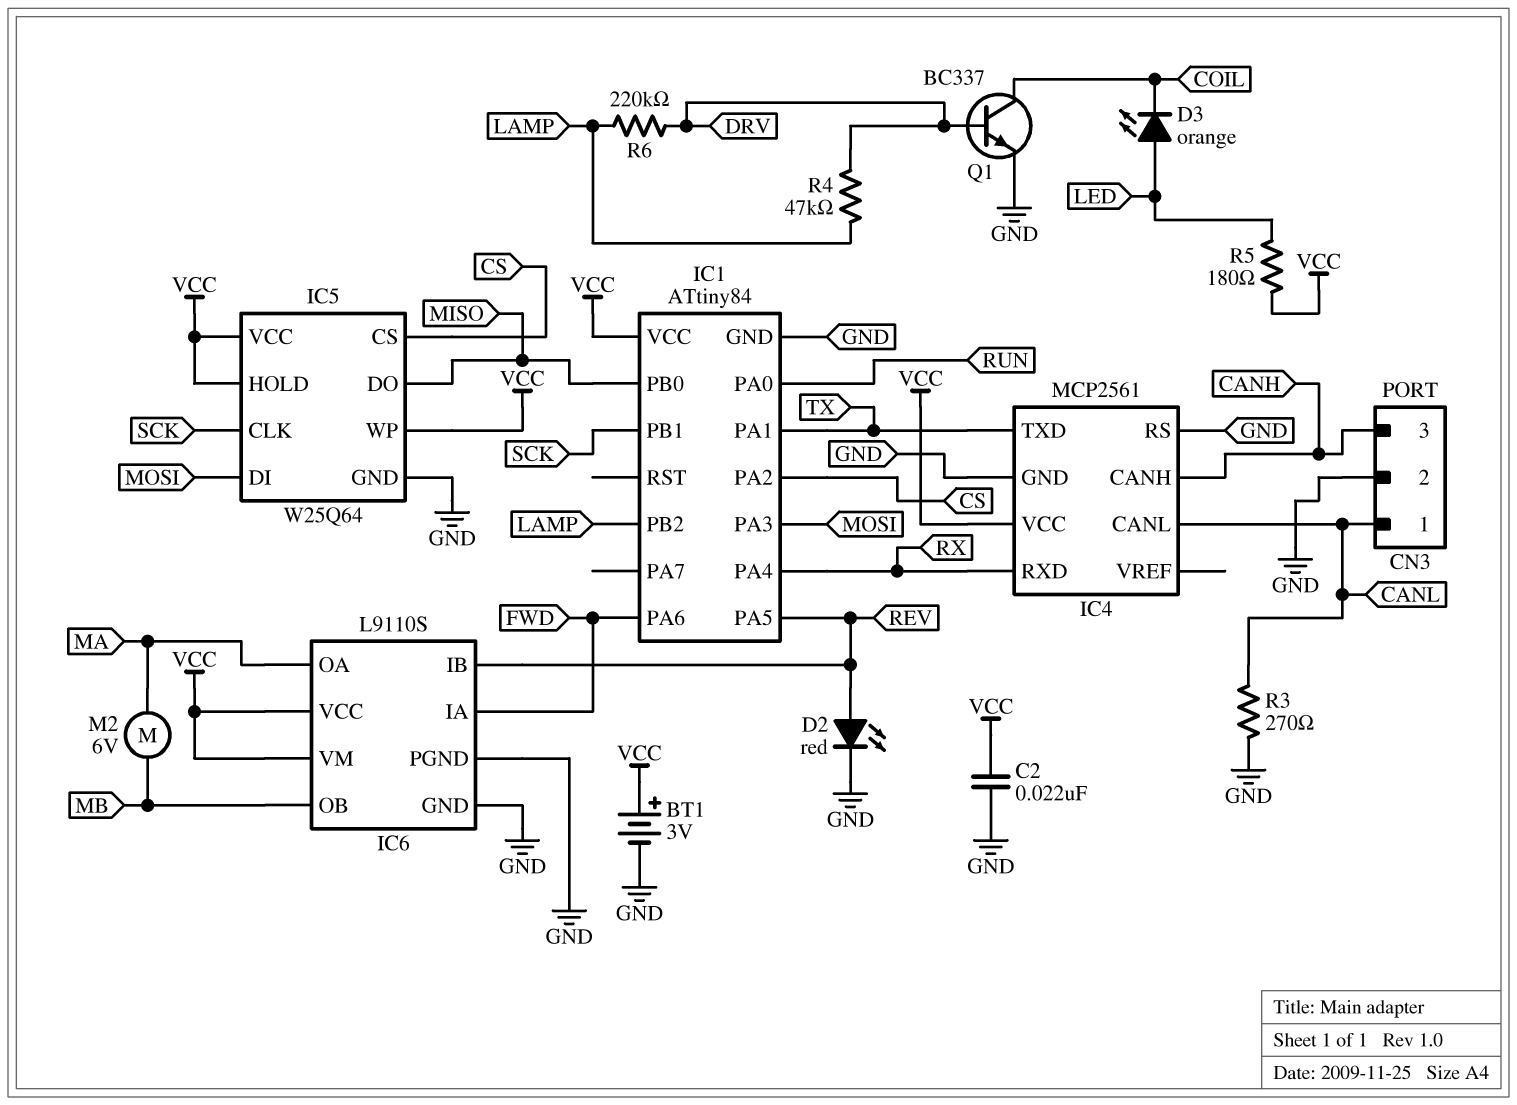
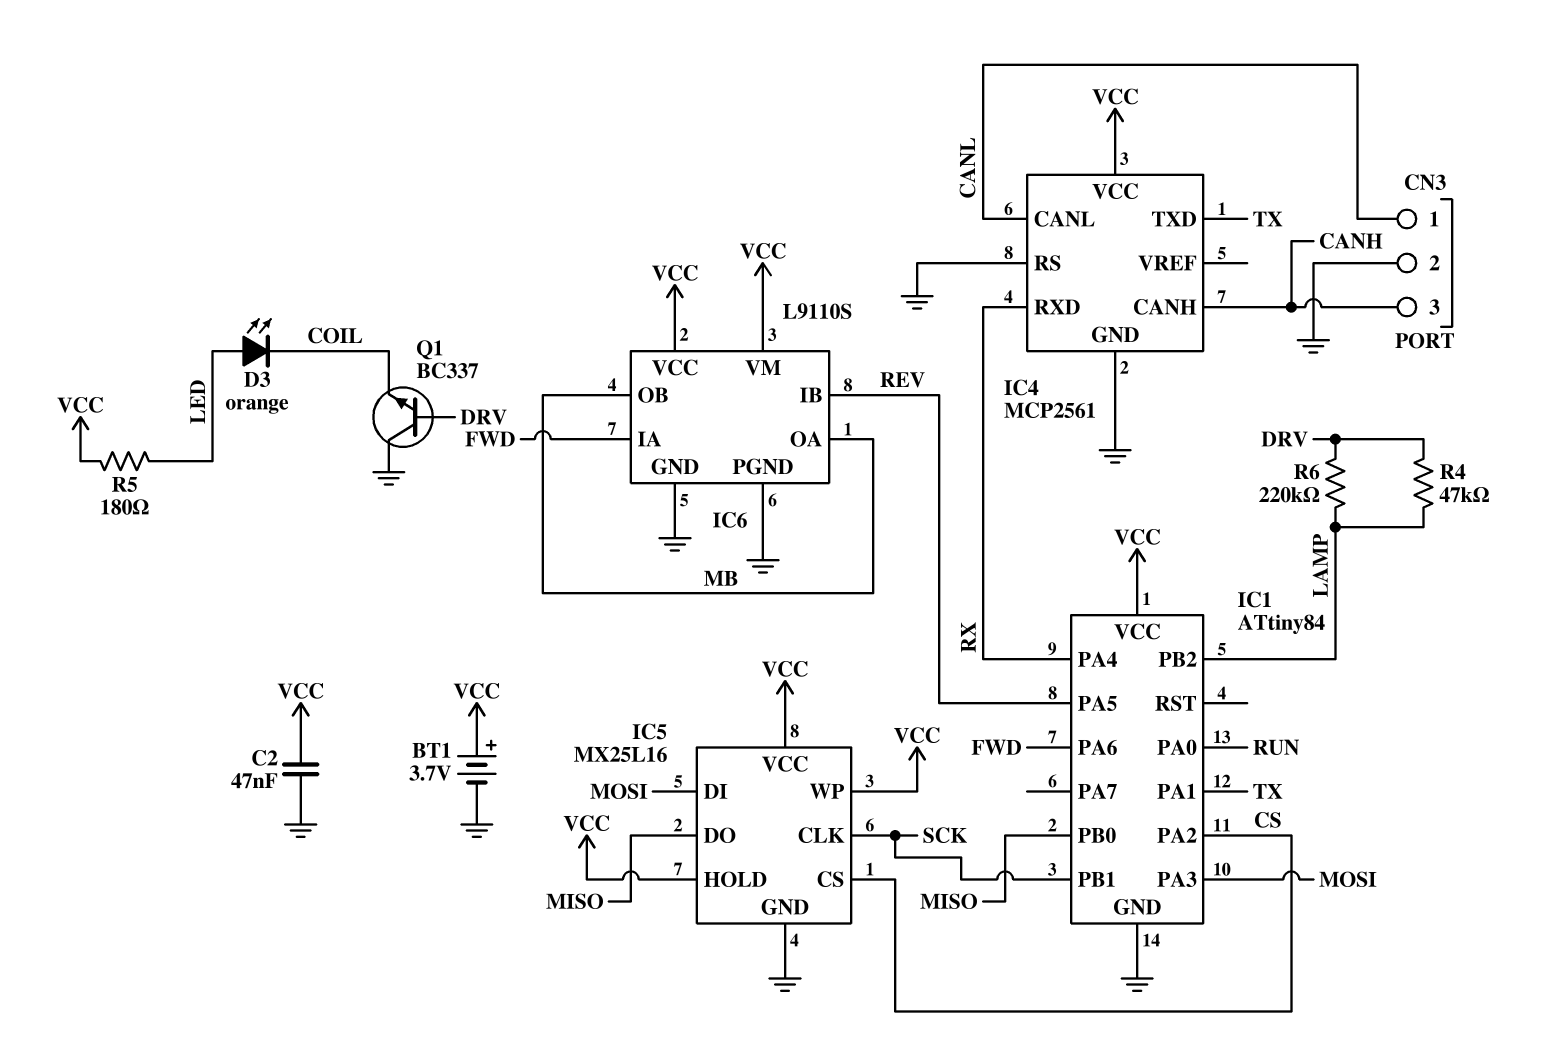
BT1: 3V (plus VCC, minus GND) -> 3.7V (plus VCC, minus GND)
C2: 22nF (GND, VCC) -> 47nF (GND, VCC)
D2: LED red (A REV, K GND) -> none
IC5: W25Q64 -> MX25L16
IC6 pin OA: MA -> MB
M2: motor 6V (MA, MB) -> none
Q1: NPN BC337 (B DRV, C COIL, E GND) -> NPN BC337 (B DRV, C GND, E COIL)
R3: 270 (CANL, GND) -> none

